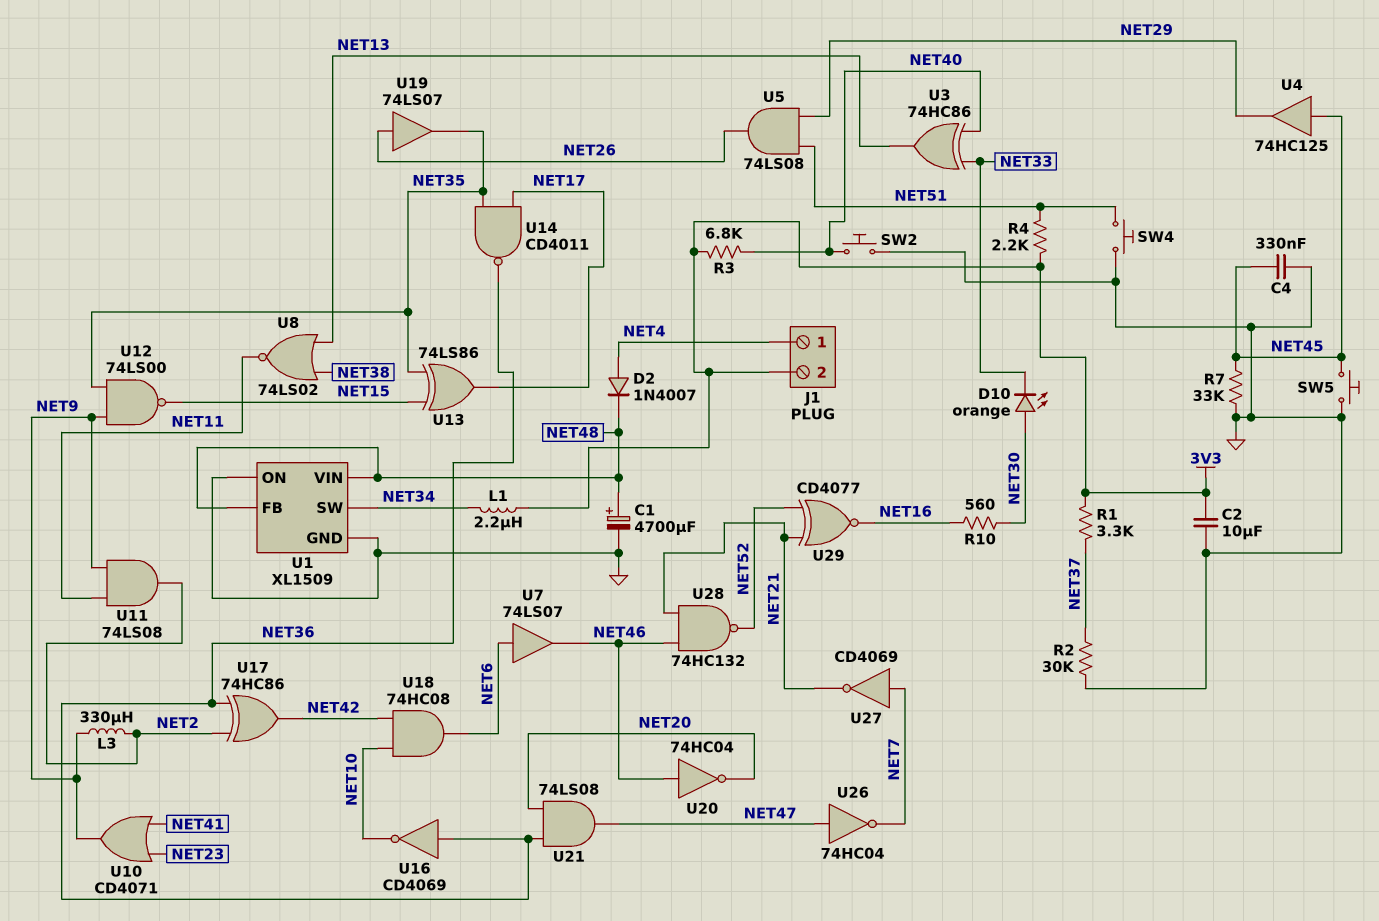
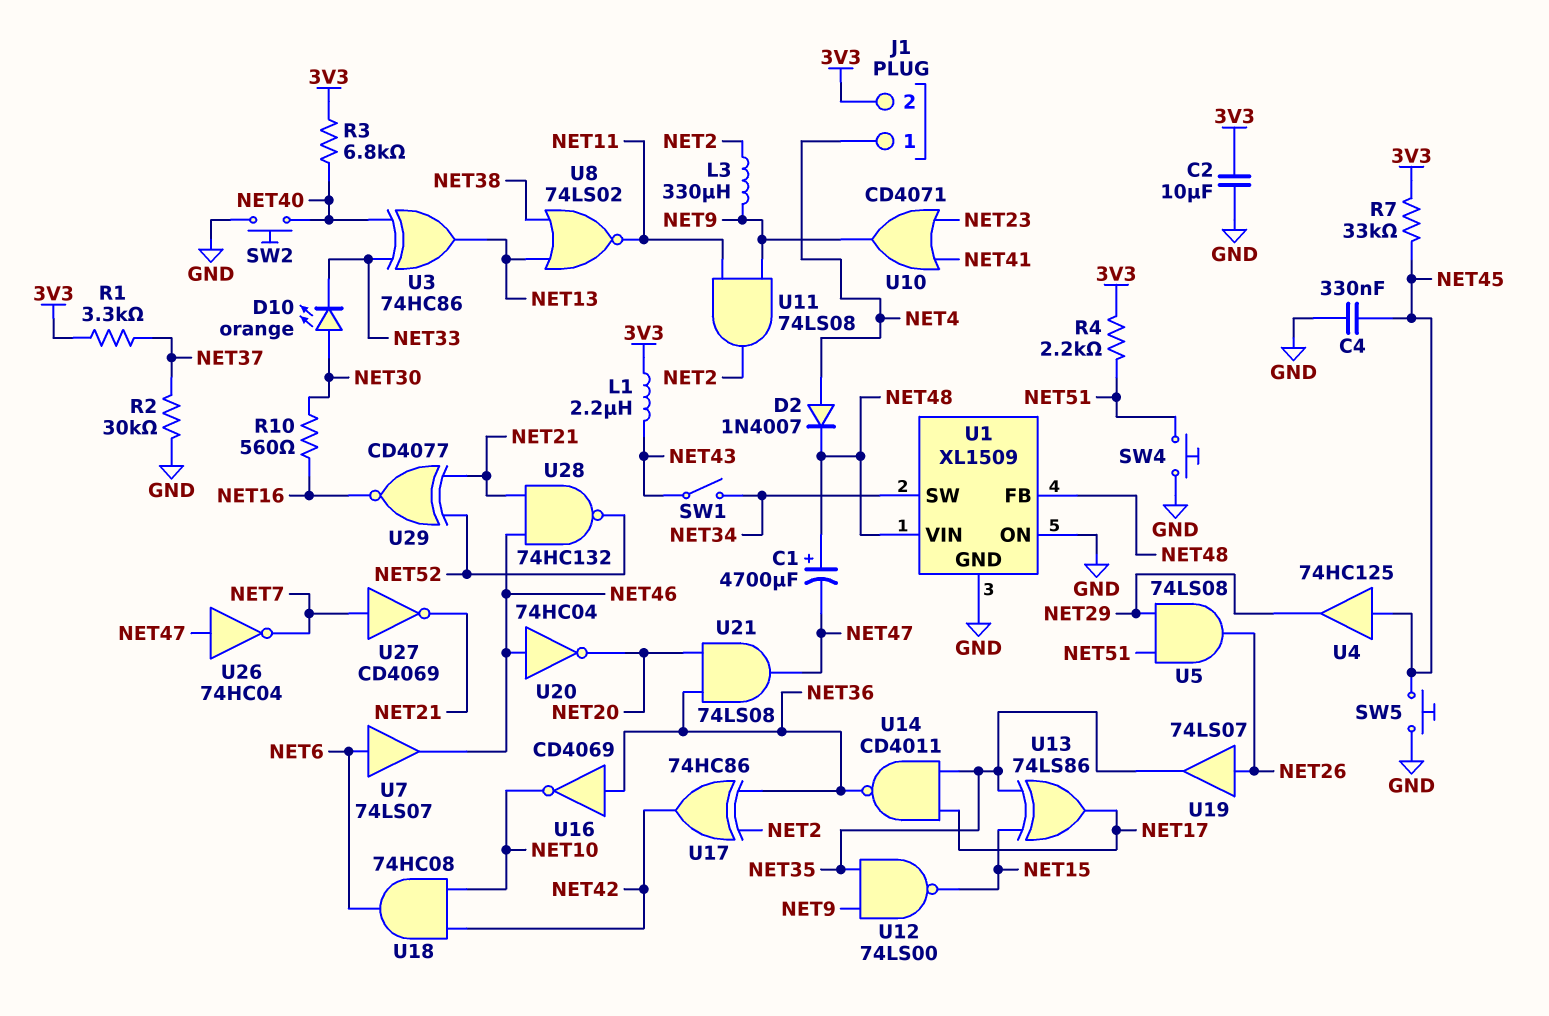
C1: 4700uF (plus NET48, minus GND) -> 4700uF (plus NET48, minus NET47)
L1: 2.2uH (3V3, NET34) -> 2.2uH (3V3, NET43)
R7: 33k (GND, NET45) -> 33k (3V3, NET45)
SW1: none -> switch (NET34, NET43)

